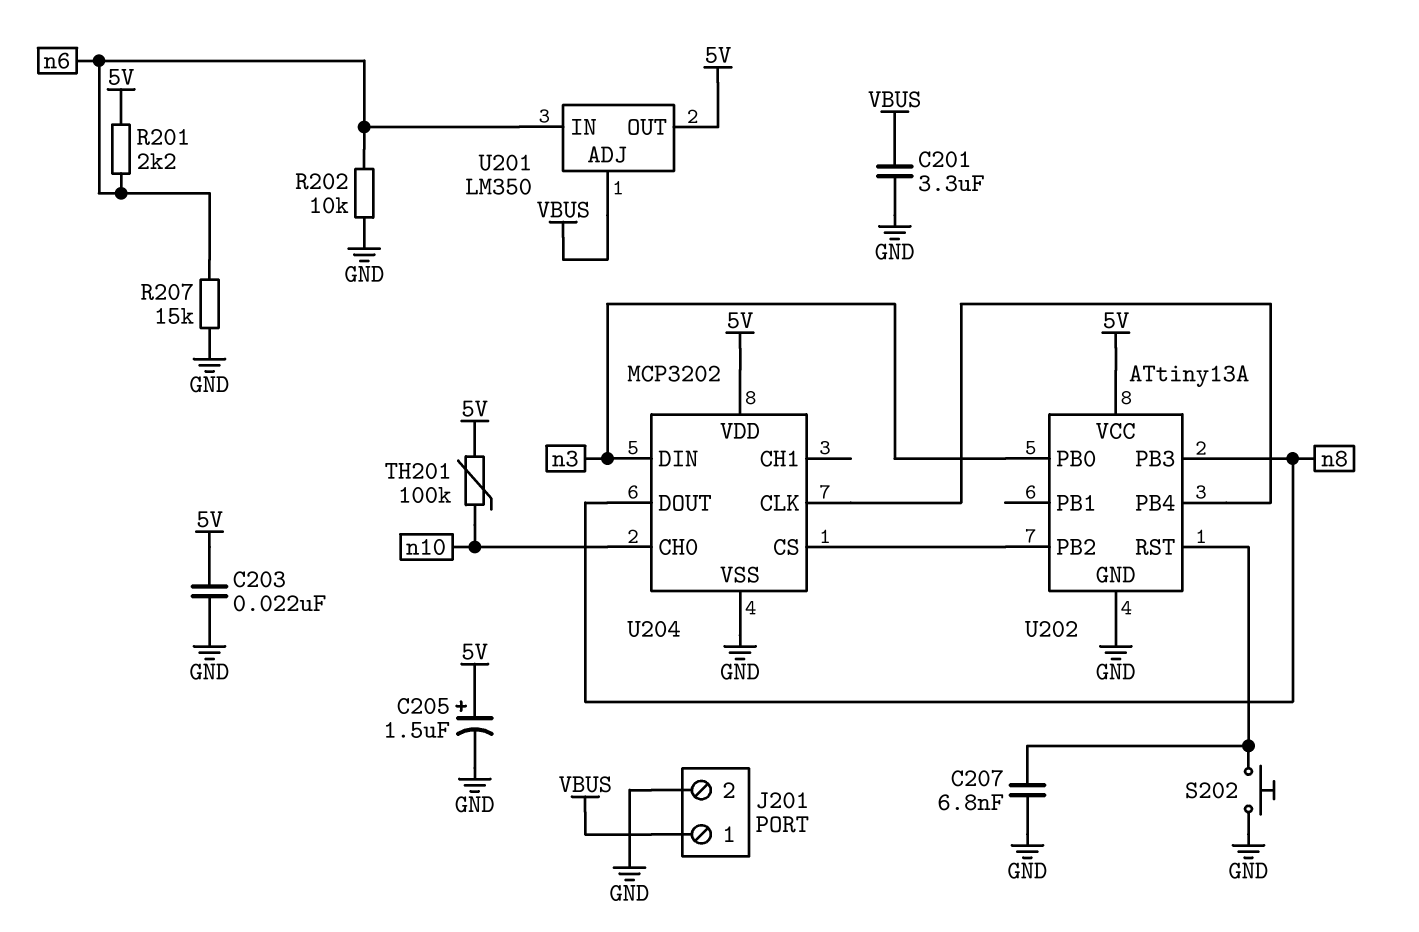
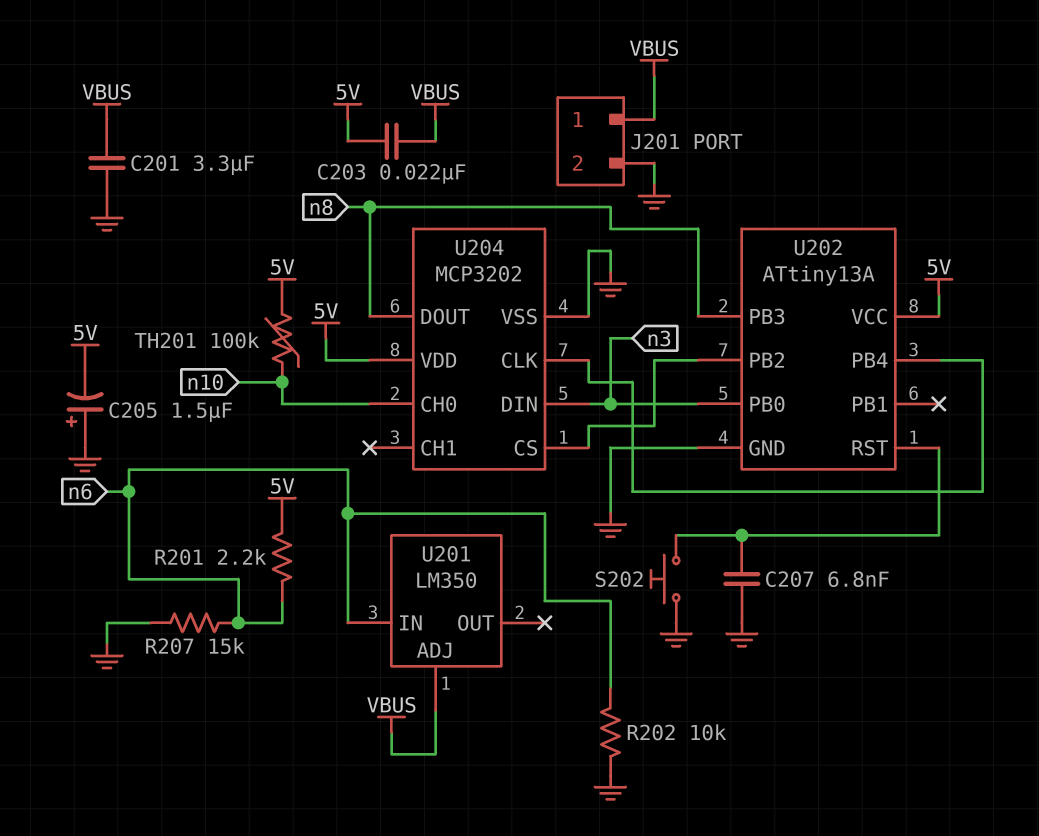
C203: 22nF (5V, GND) -> 22nF (5V, VBUS)
C205: 1.5uF (plus 5V, minus GND) -> 1.5uF (plus GND, minus 5V)
U201 pin OUT: 5V -> none

